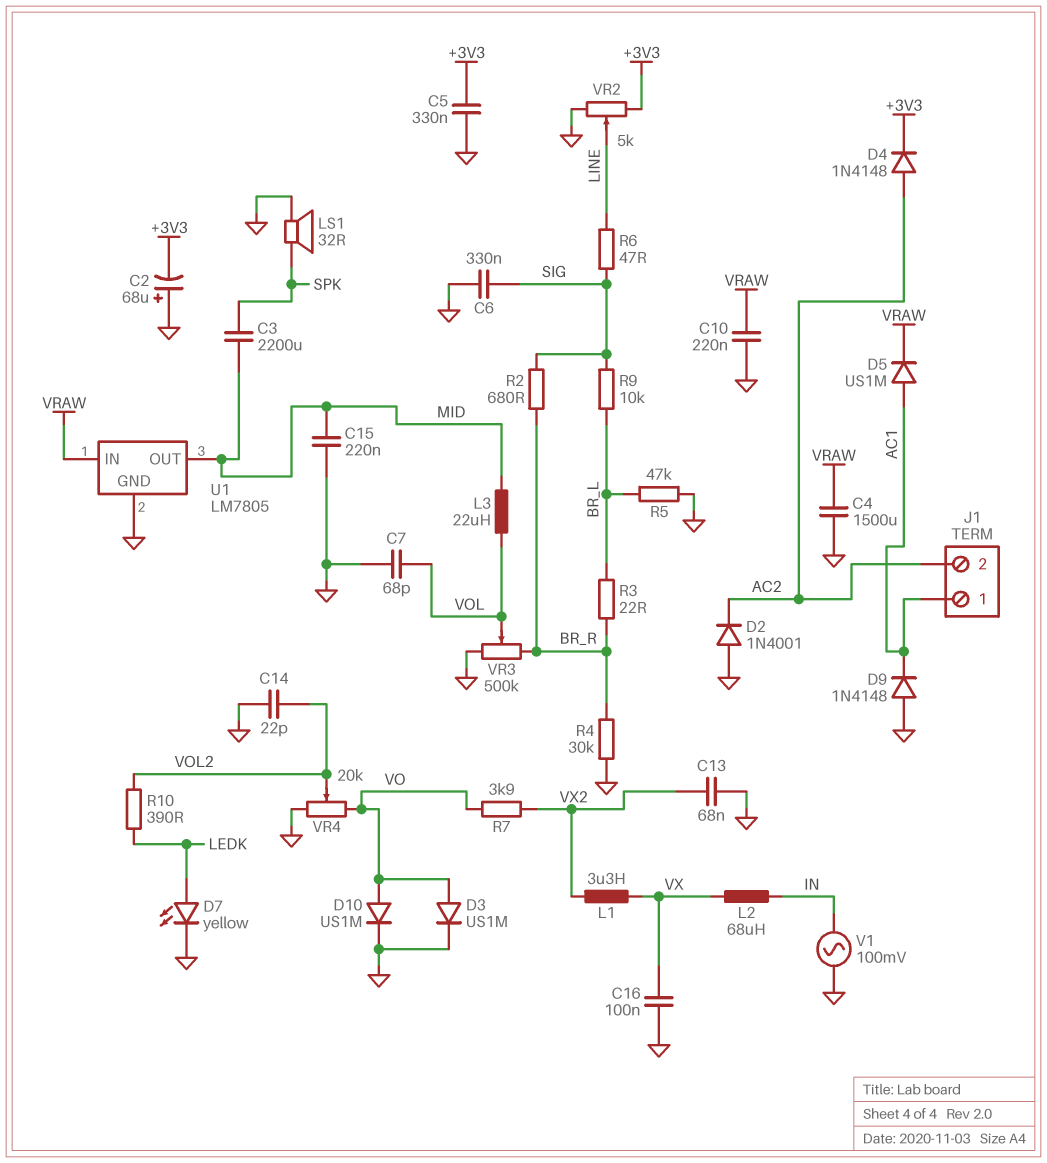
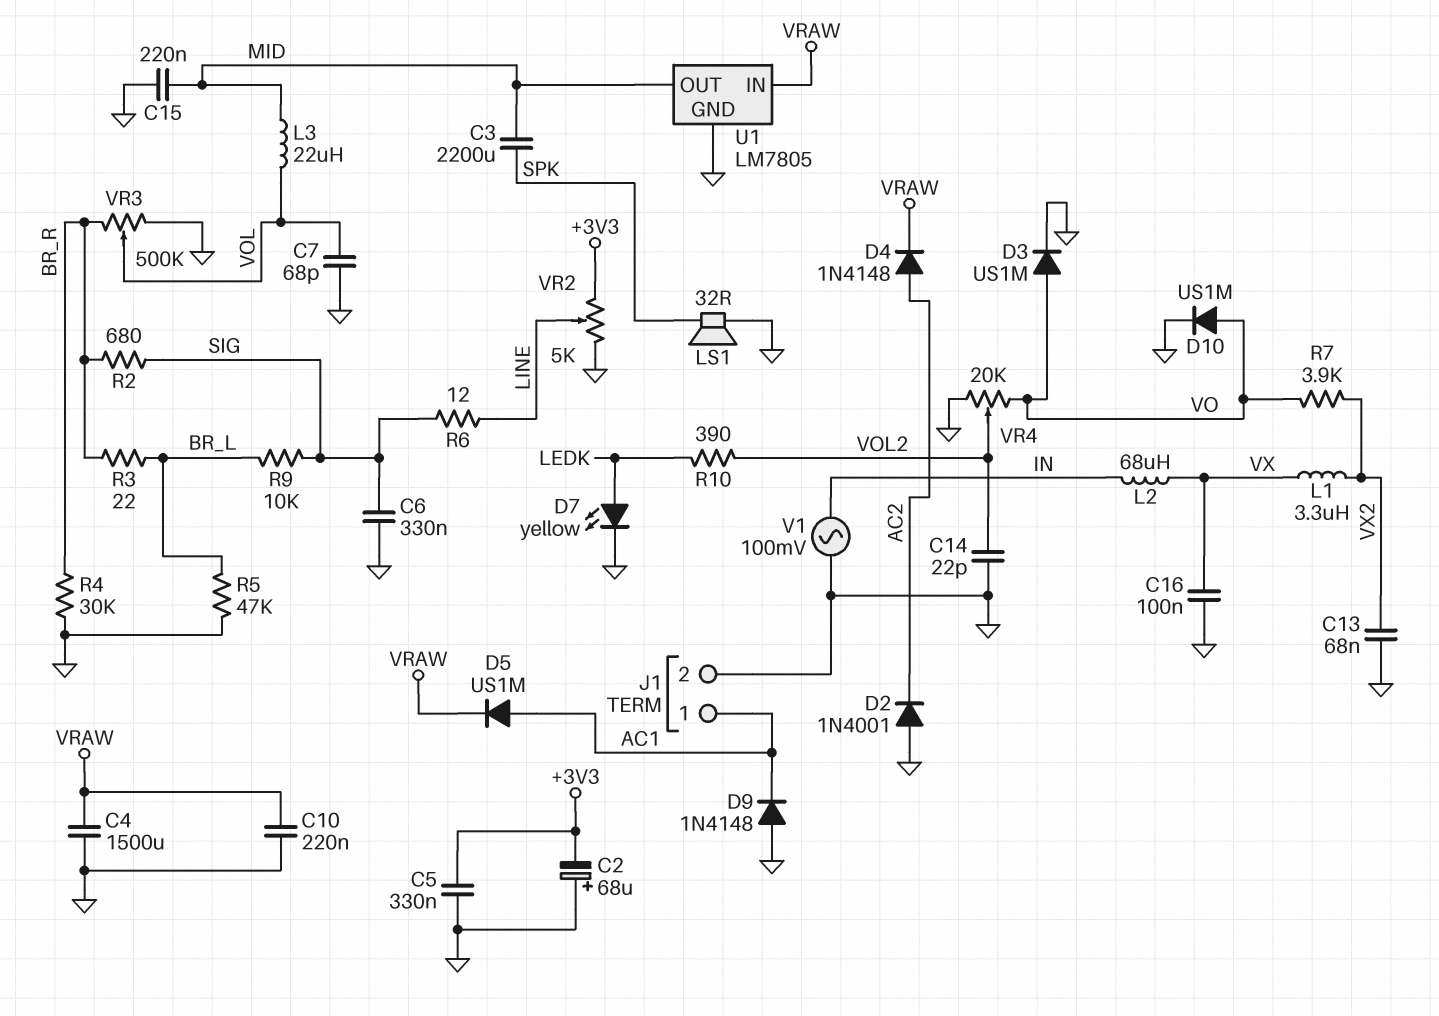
D4: diode 1N4148 (A AC2, K +3V3) -> diode 1N4148 (A AC2, K VRAW)
J1 pin 2: AC2 -> GND
R6: 47 (LINE, SIG) -> 12 (LINE, SIG)

